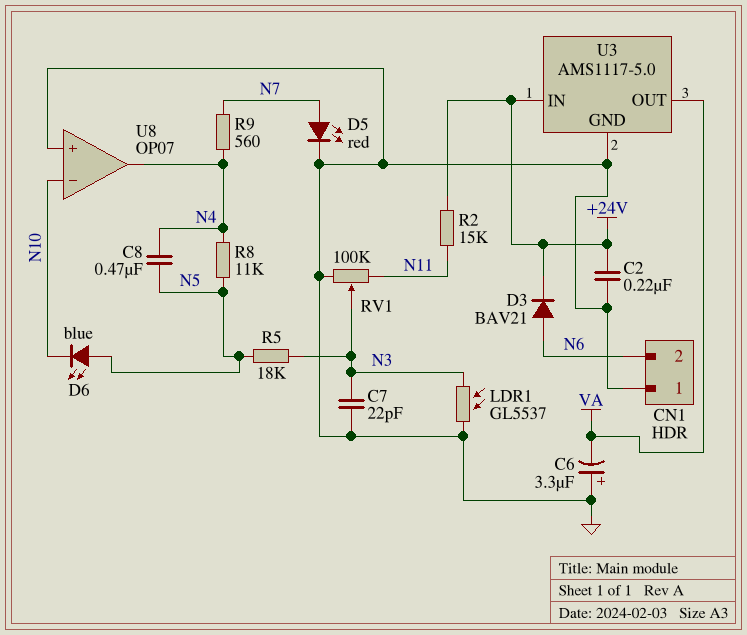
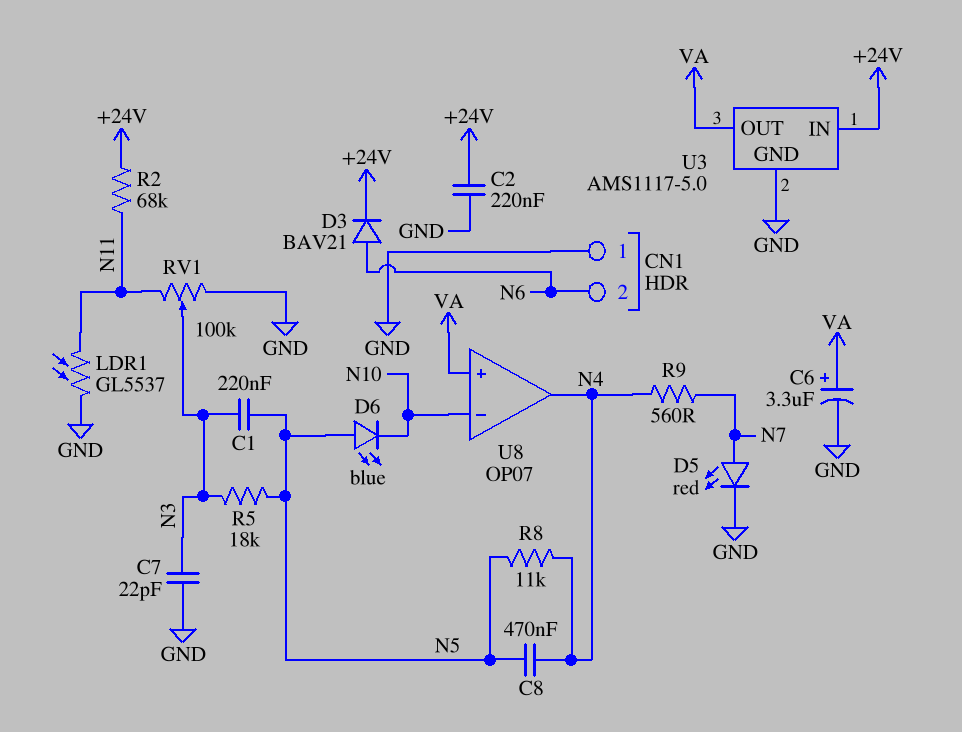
C1: none -> 220nF (N3, N5)
C6: 3.3uF (plus GND, minus VA) -> 3.3uF (plus VA, minus GND)
LDR1: GL5537 (GND, N3) -> GL5537 (GND, N11)
R2: 15k (+24V, N11) -> 68k (+24V, N11)
U8 pin in+: GND -> VA

